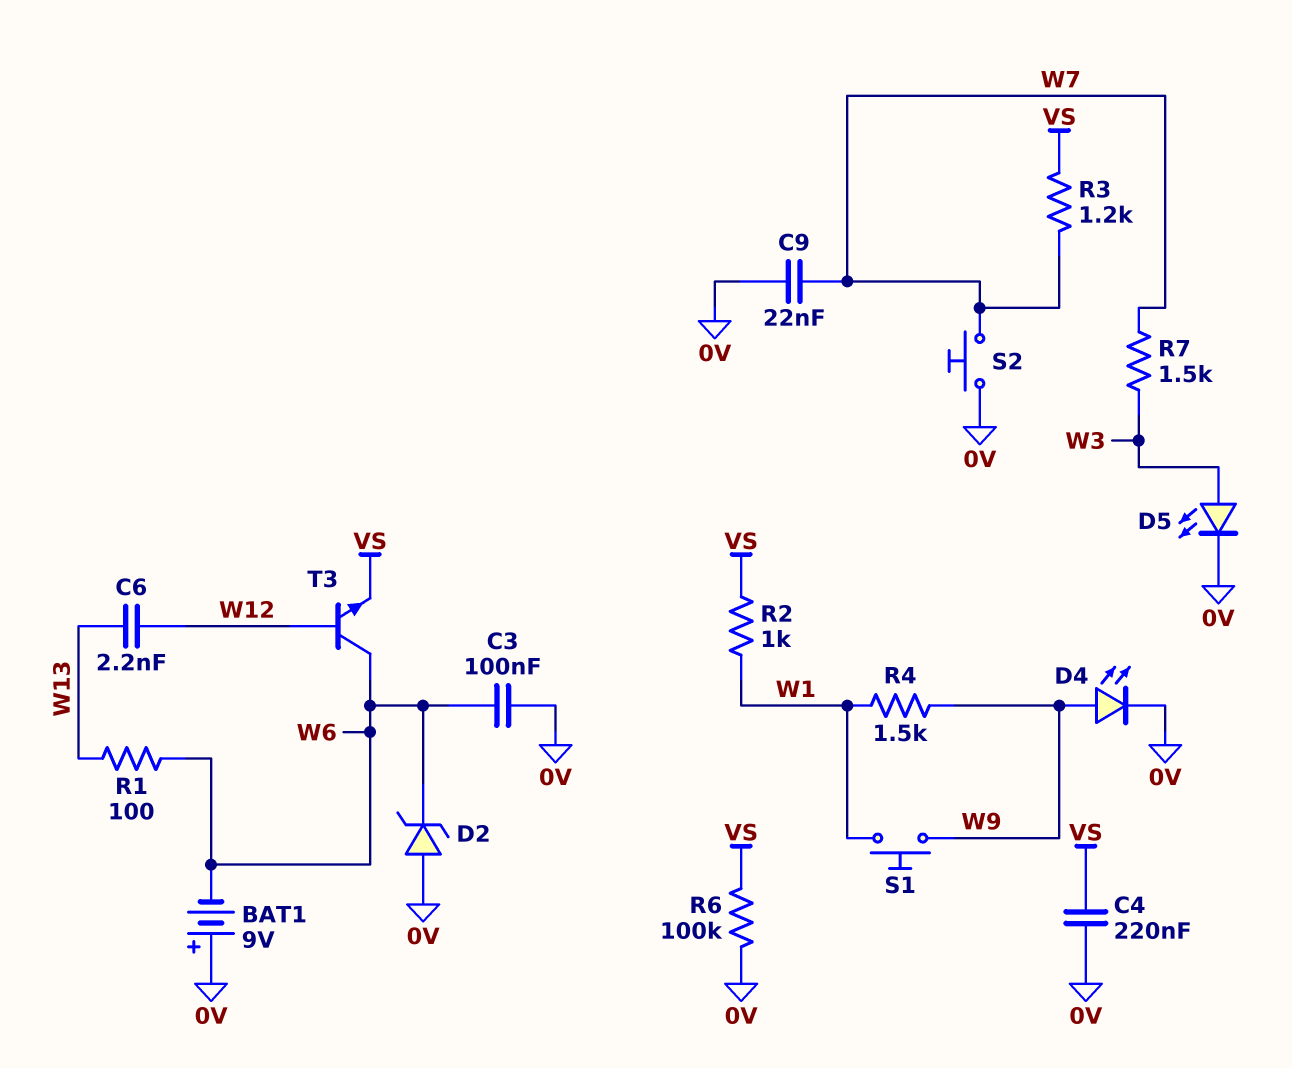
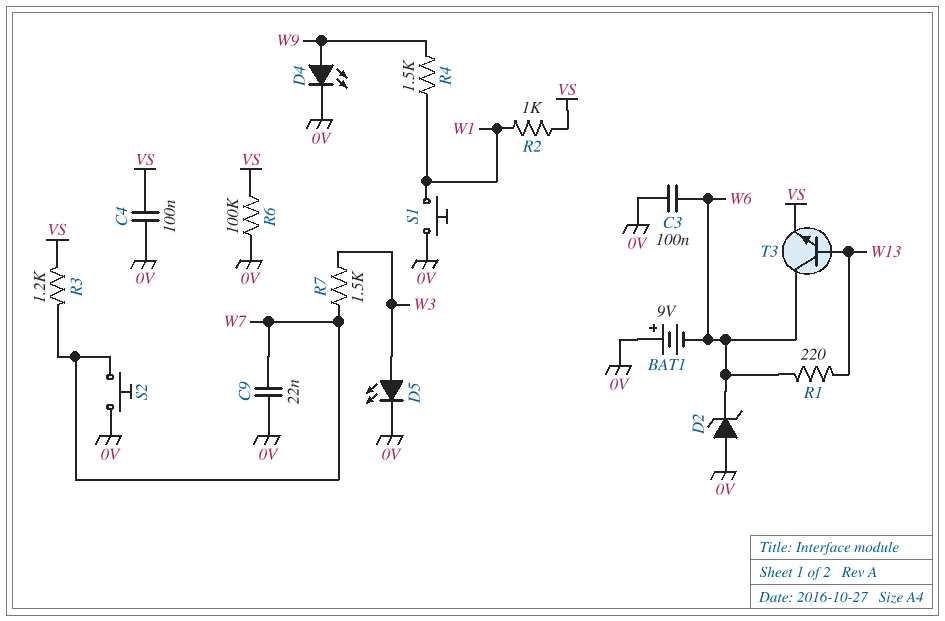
C4: 220nF (0V, VS) -> 100nF (0V, VS)
C6: 2.2nF (W12, W13) -> none
R1: 100 (W6, W13) -> 220 (W6, W13)
S1: button (W1, W9) -> button (0V, W1)
T3: NPN (B W12, C W6, E VS) -> NPN (B W13, C W6, E VS)

